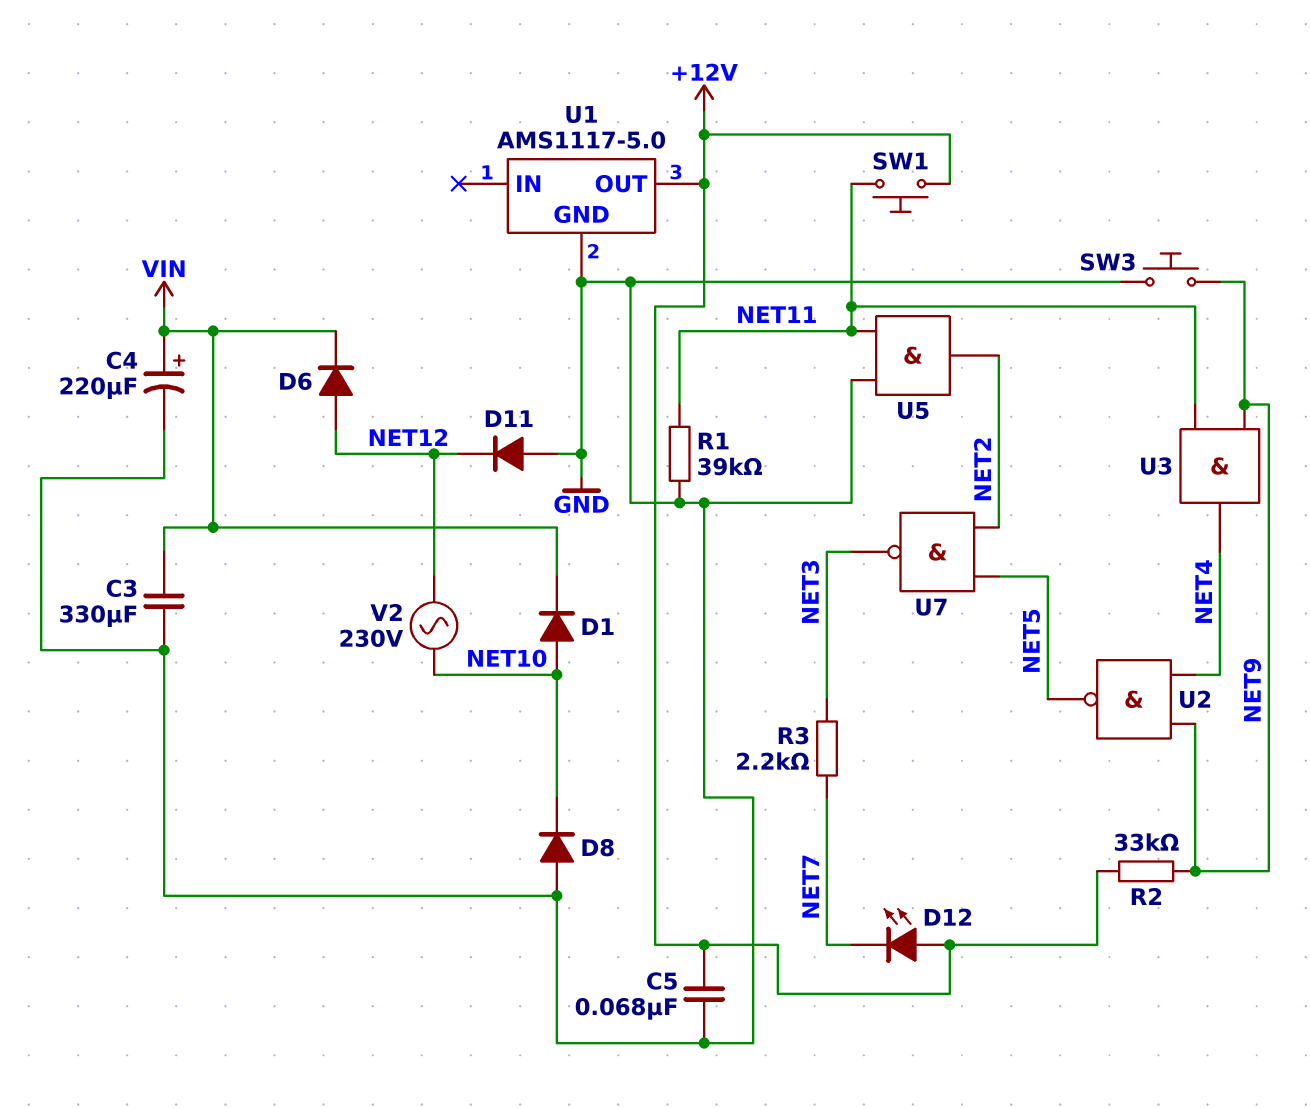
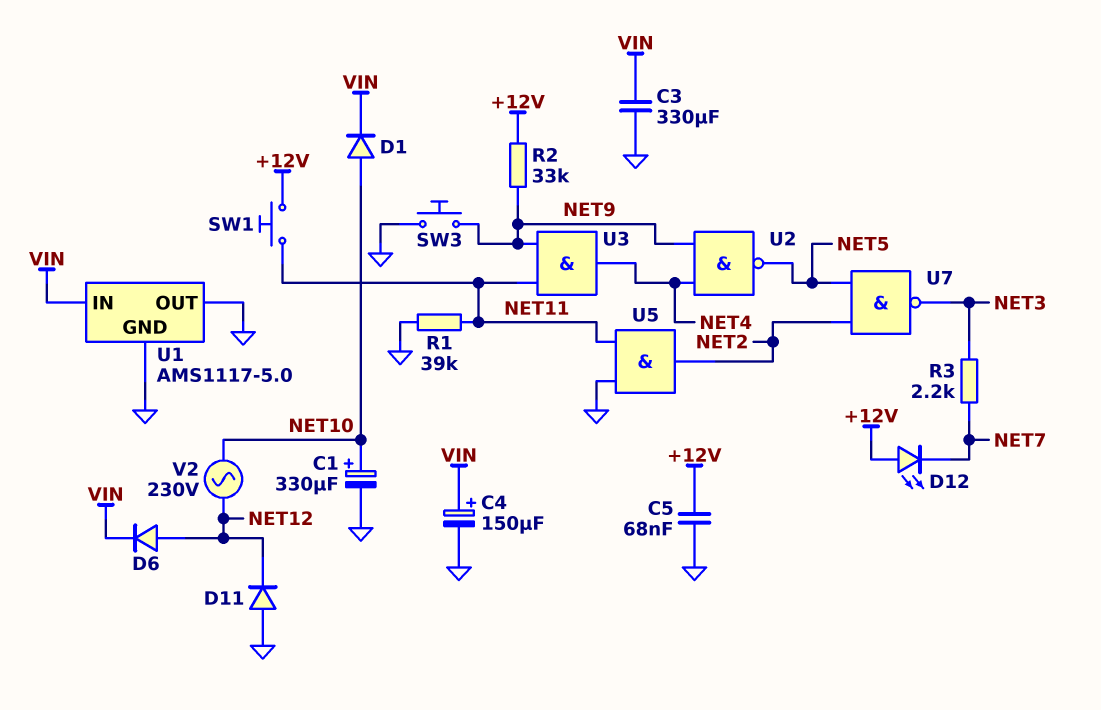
C1: none -> 330uF (plus NET10, minus GND)
C4: 220uF (plus VIN, minus GND) -> 150uF (plus VIN, minus GND)
D8: diode (A GND, K NET10) -> none
U1 pin IN: none -> VIN
U1 pin OUT: +12V -> GND

